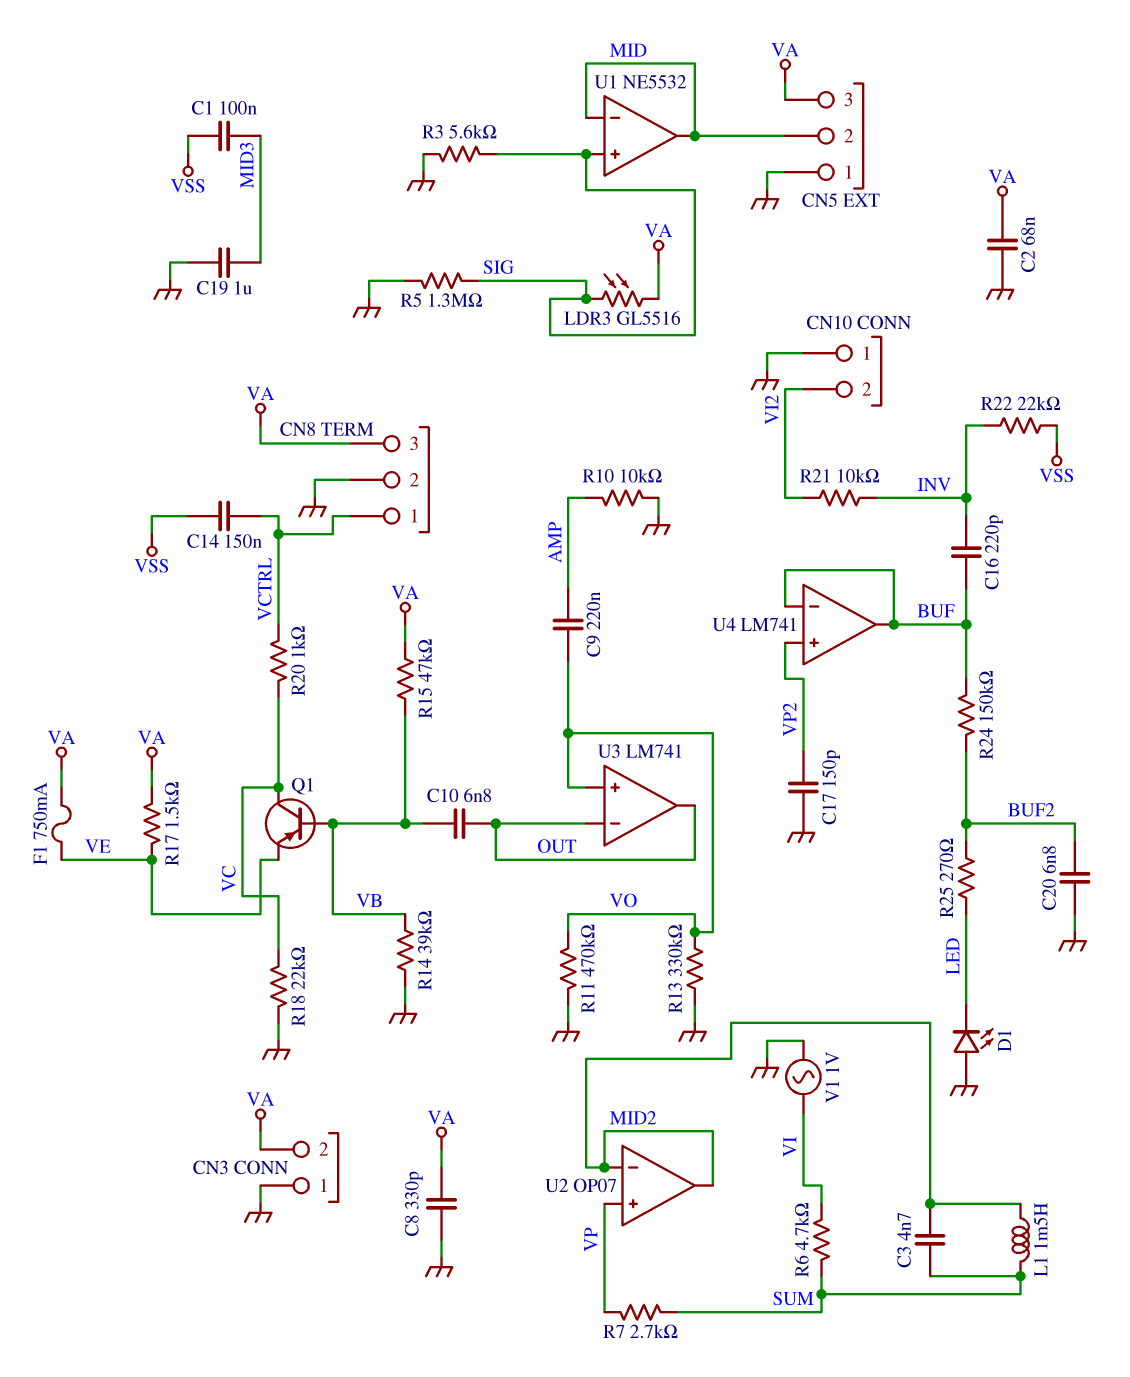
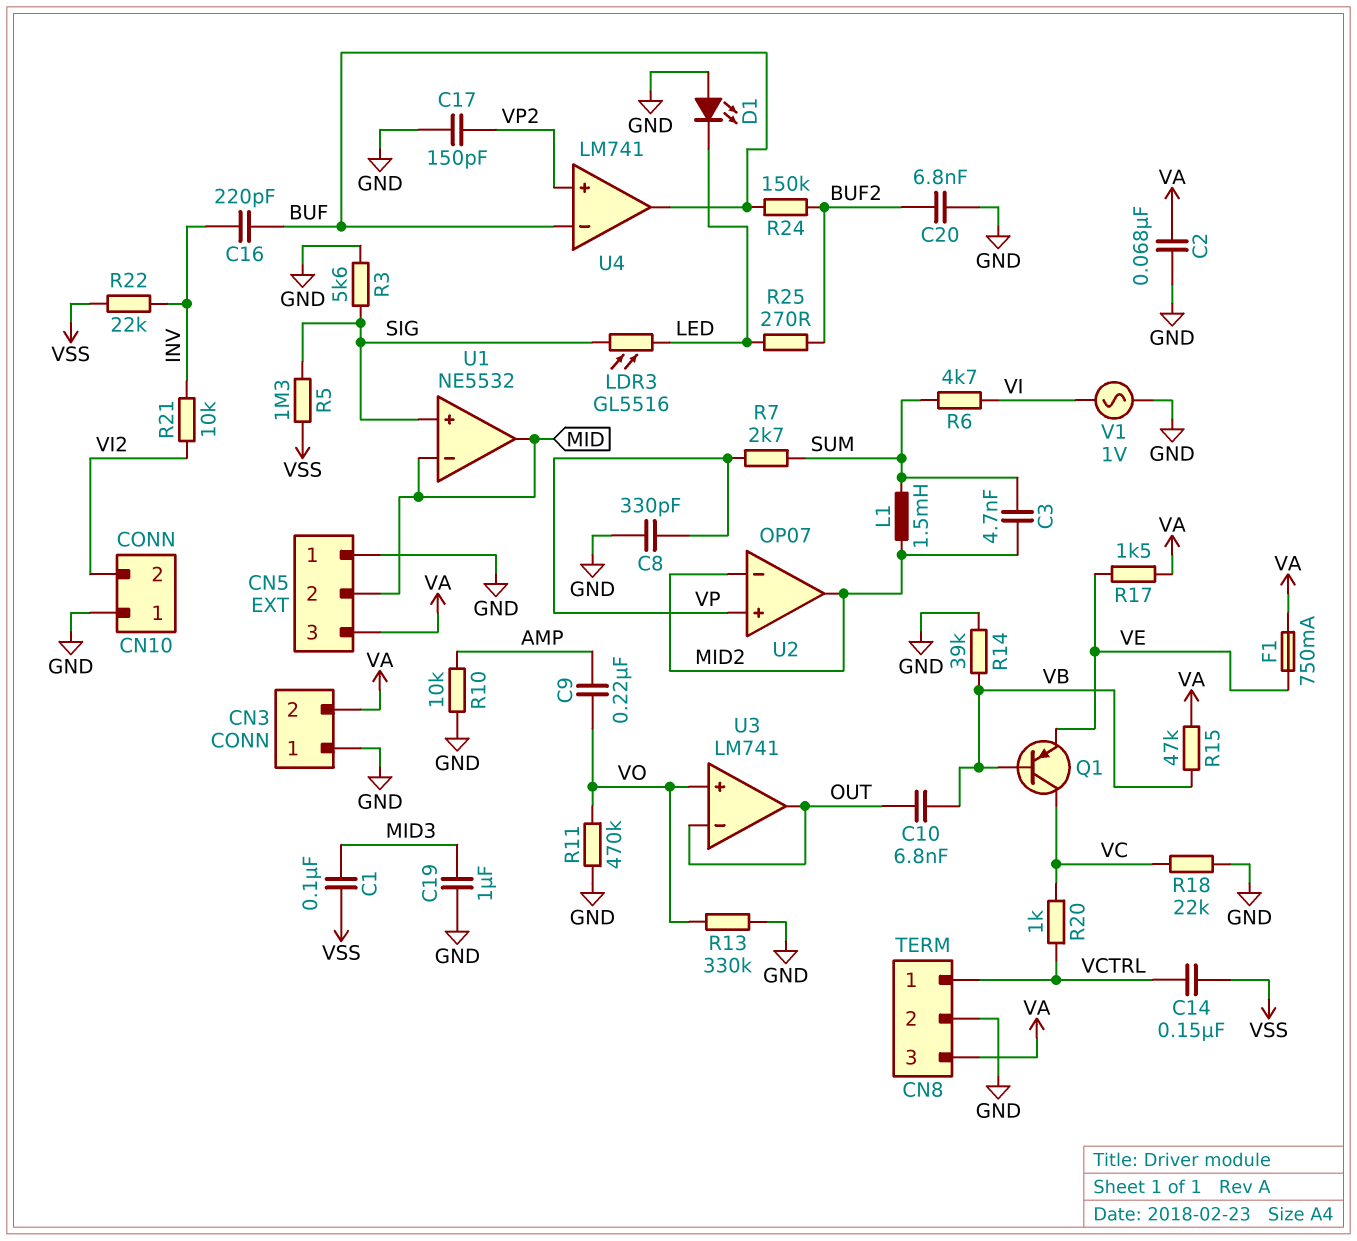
C8: 330pF (GND, VA) -> 330pF (GND, VP)
LDR3: GL5516 (SIG, VA) -> GL5516 (LED, SIG)
R5: 1.3M (GND, SIG) -> 1.3M (SIG, VSS)

